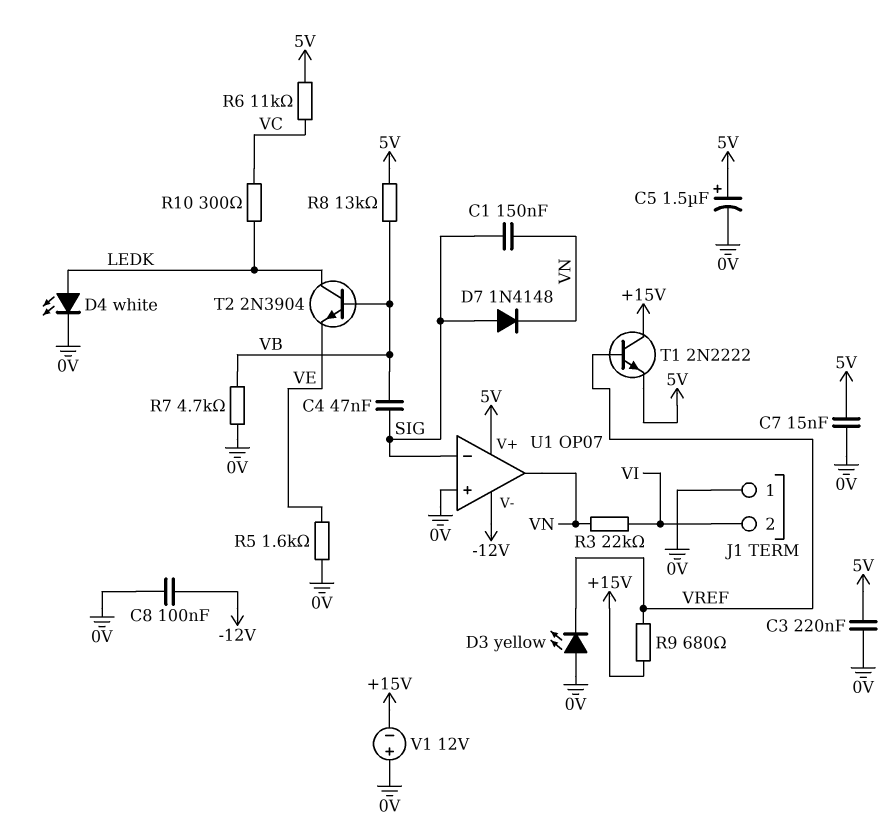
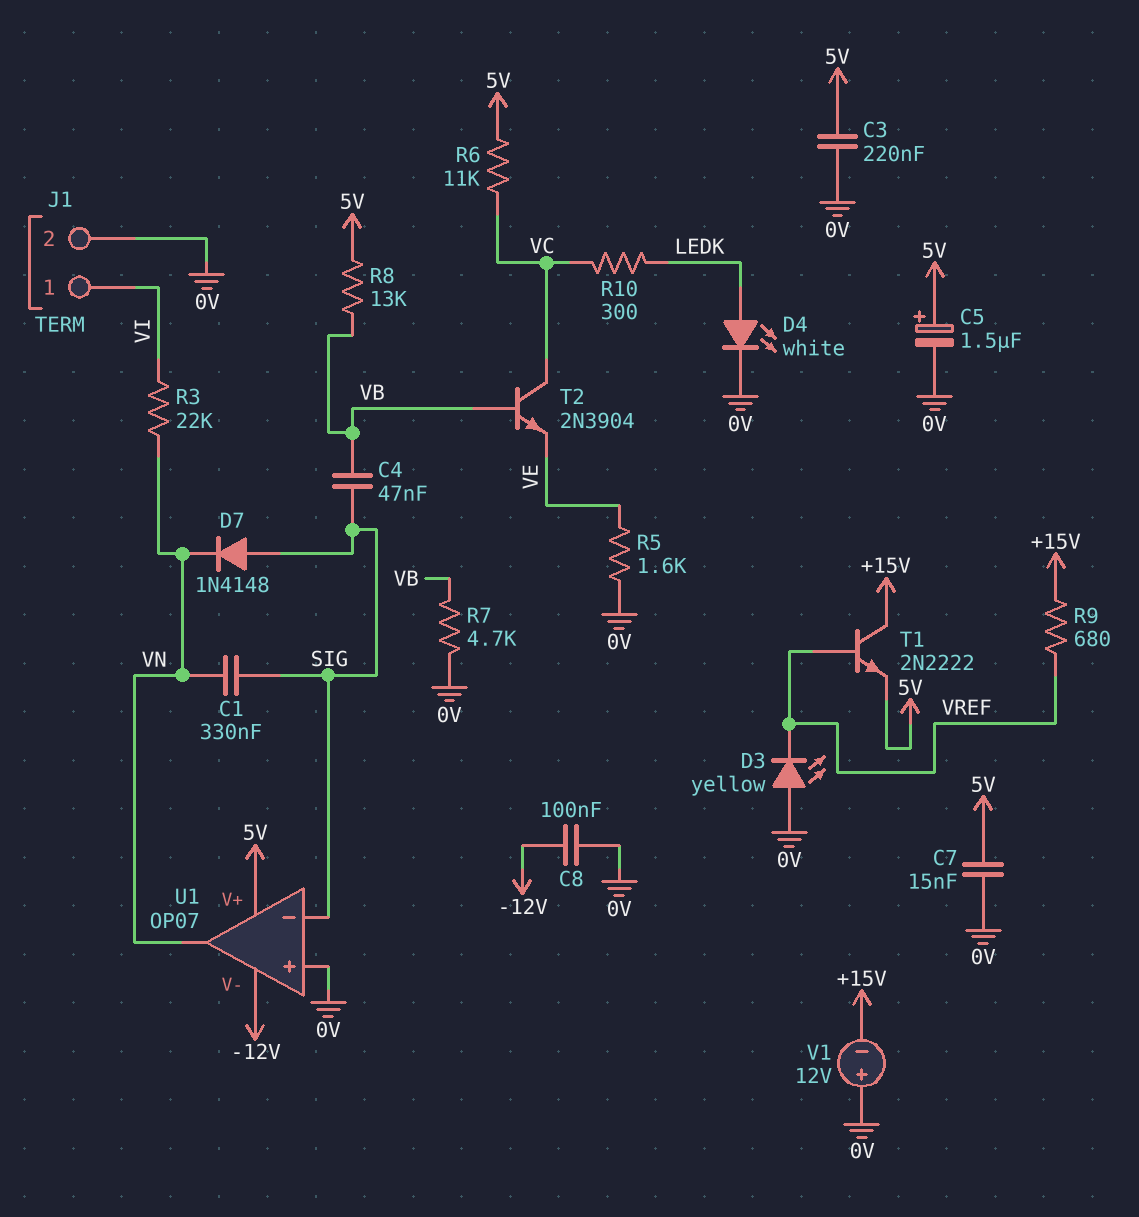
C1: 150nF (SIG, VN) -> 330nF (SIG, VN)
J1 pin 1: 0V -> VI
J1 pin 2: VI -> 0V
T2: NPN 2N3904 (B VB, C LEDK, E VE) -> NPN 2N3904 (B VB, C VC, E VE)

